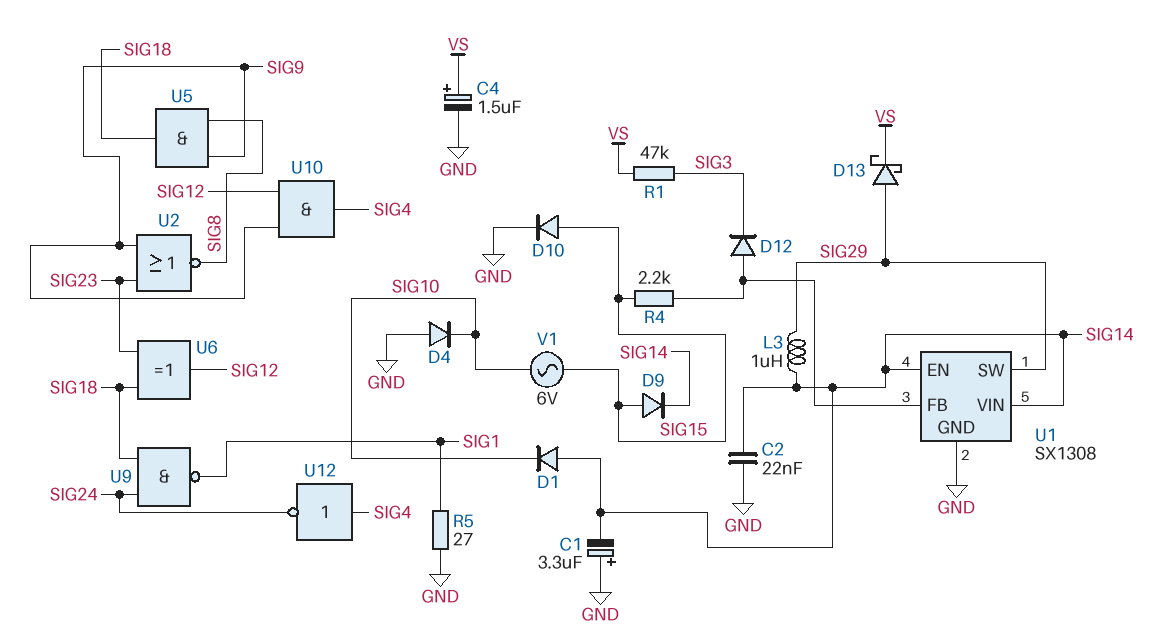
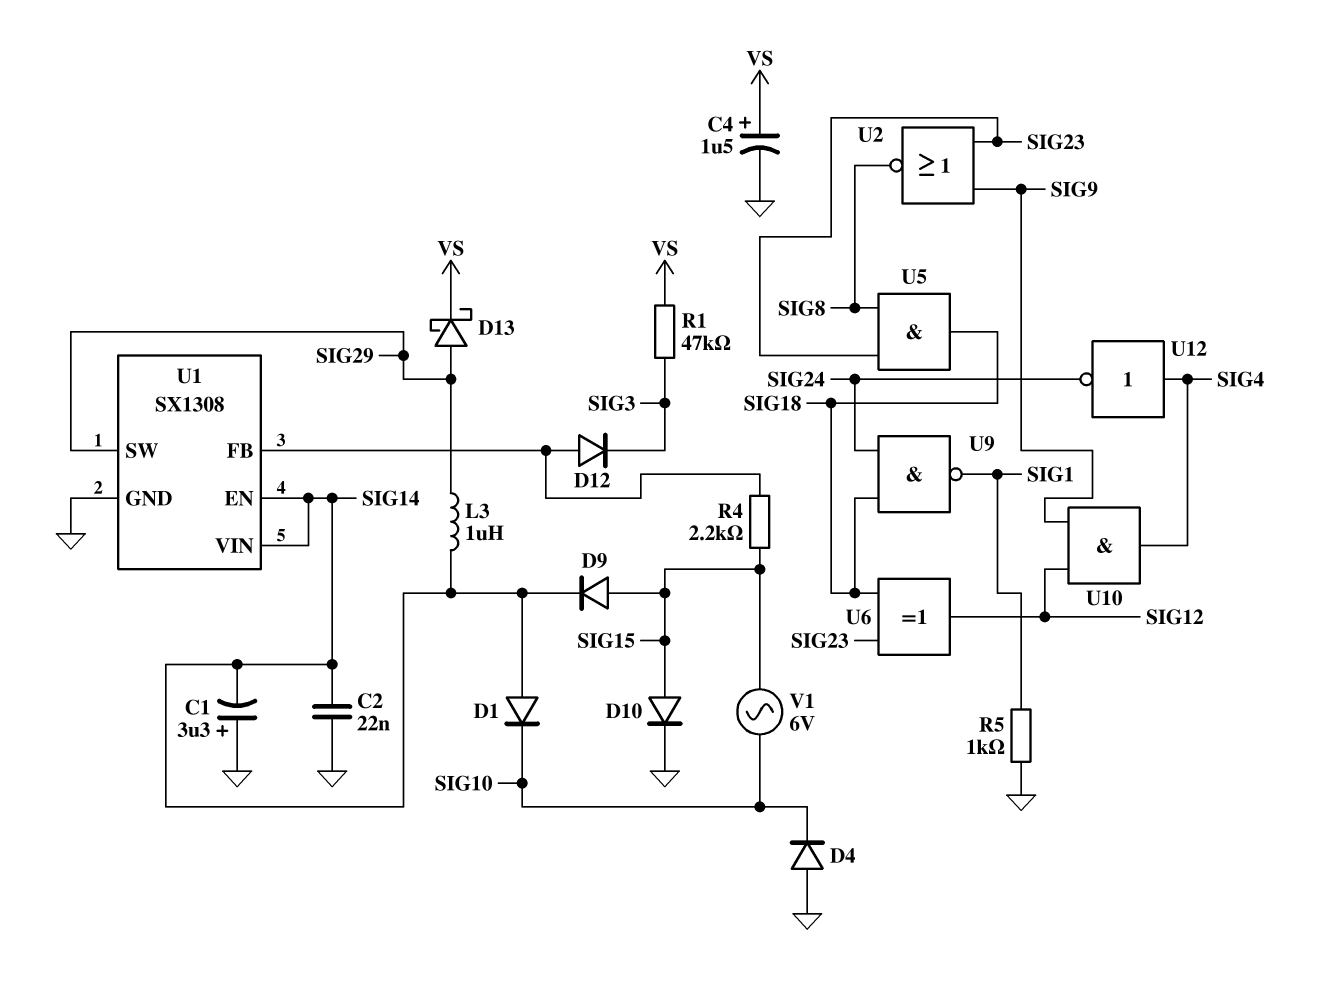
R5: 27 (GND, SIG1) -> 1k (GND, SIG1)
U5: AND (in SIG8, in SIG9, out SIG18) -> AND (in SIG8, in SIG23, out SIG18)

